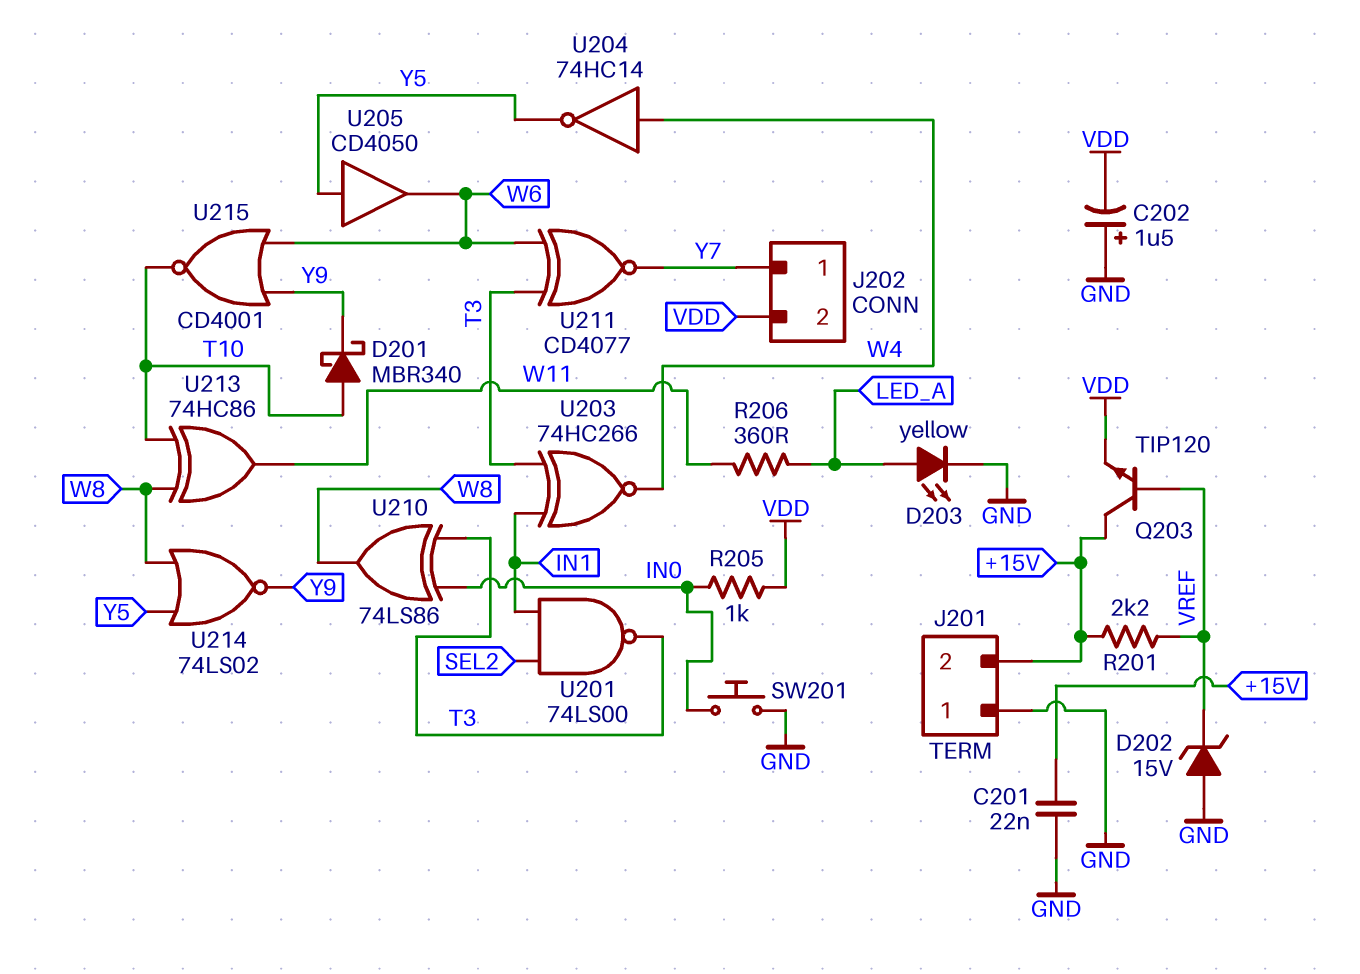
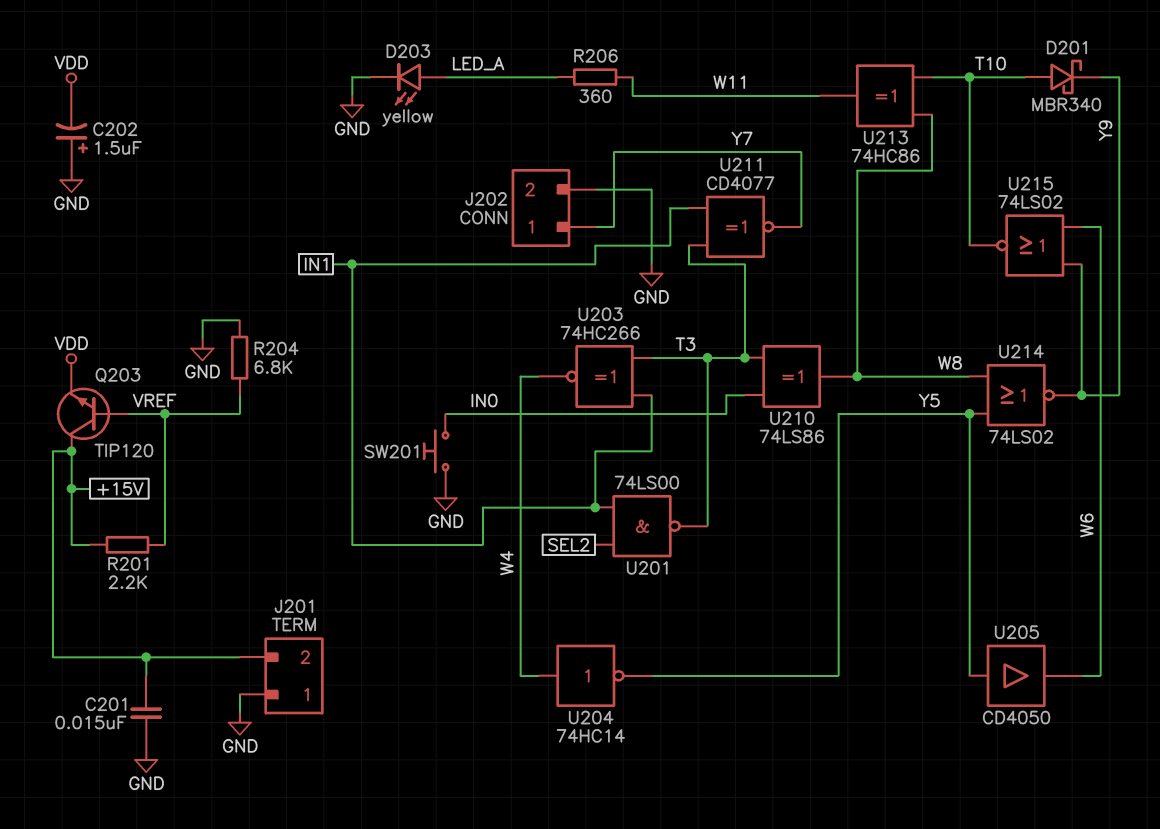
C201: 22nF (+15V, GND) -> 15nF (+15V, GND)
D202: zener 15V (A GND, K VREF) -> none
J202 pin 2: VDD -> GND
R204: none -> 6.8k (GND, VREF)
R205: 1k (IN0, VDD) -> none
U211: XNOR CD4077 (in T3, in W6, out Y7) -> XNOR CD4077 (in IN1, in T3, out Y7)
U215: NOR CD4001 (in W6, in Y9, out T10) -> NOR 74LS02 (in W6, in Y9, out T10)

